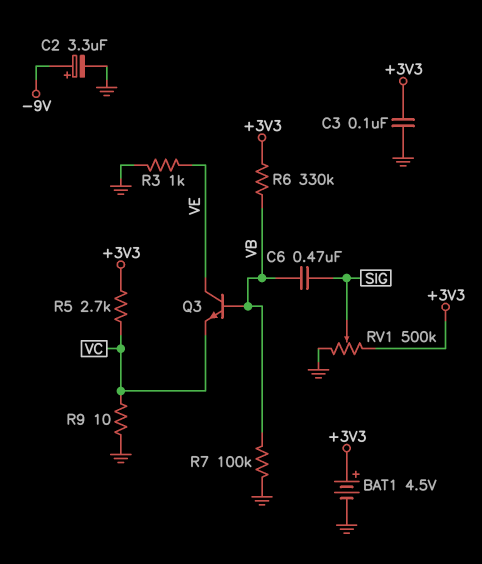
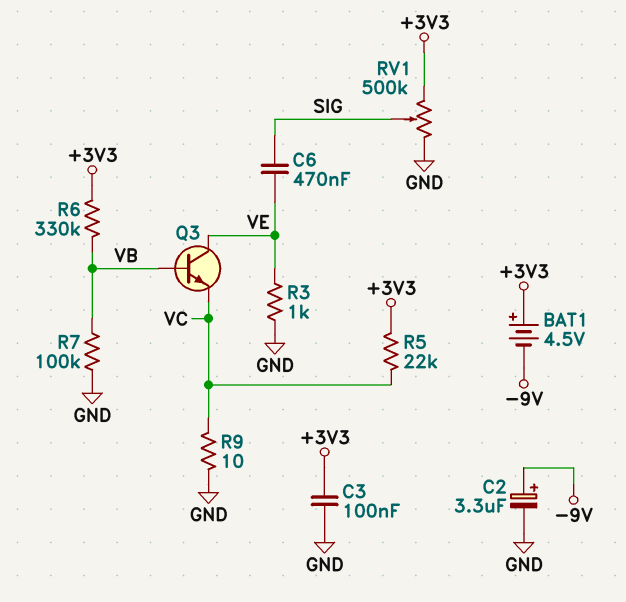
BAT1: 4.5V (plus +3V3, minus GND) -> 4.5V (plus +3V3, minus -9V)
C6: 470nF (SIG, VB) -> 470nF (SIG, VE)
R5: 2.7k (+3V3, VC) -> 22k (+3V3, VC)

